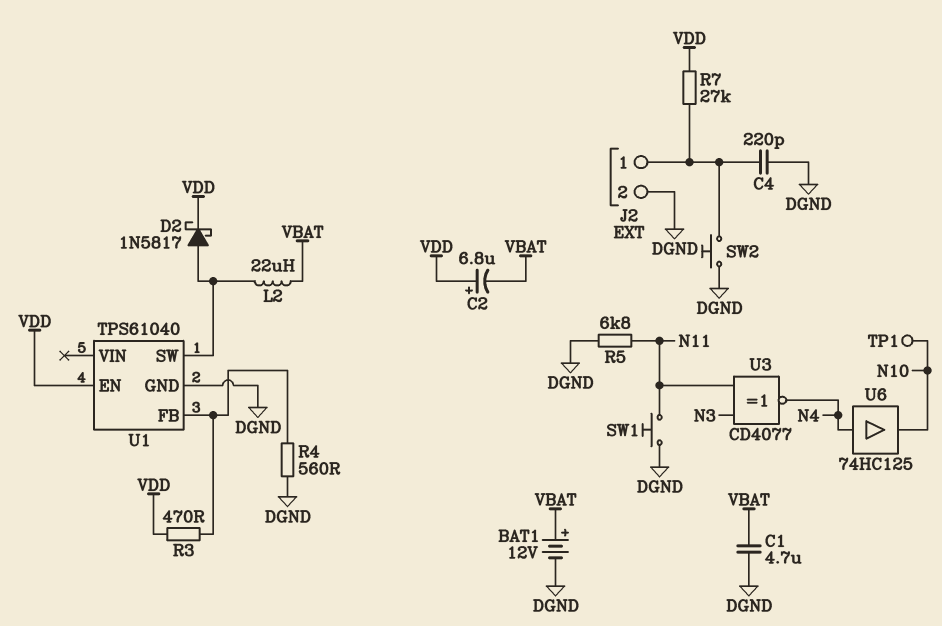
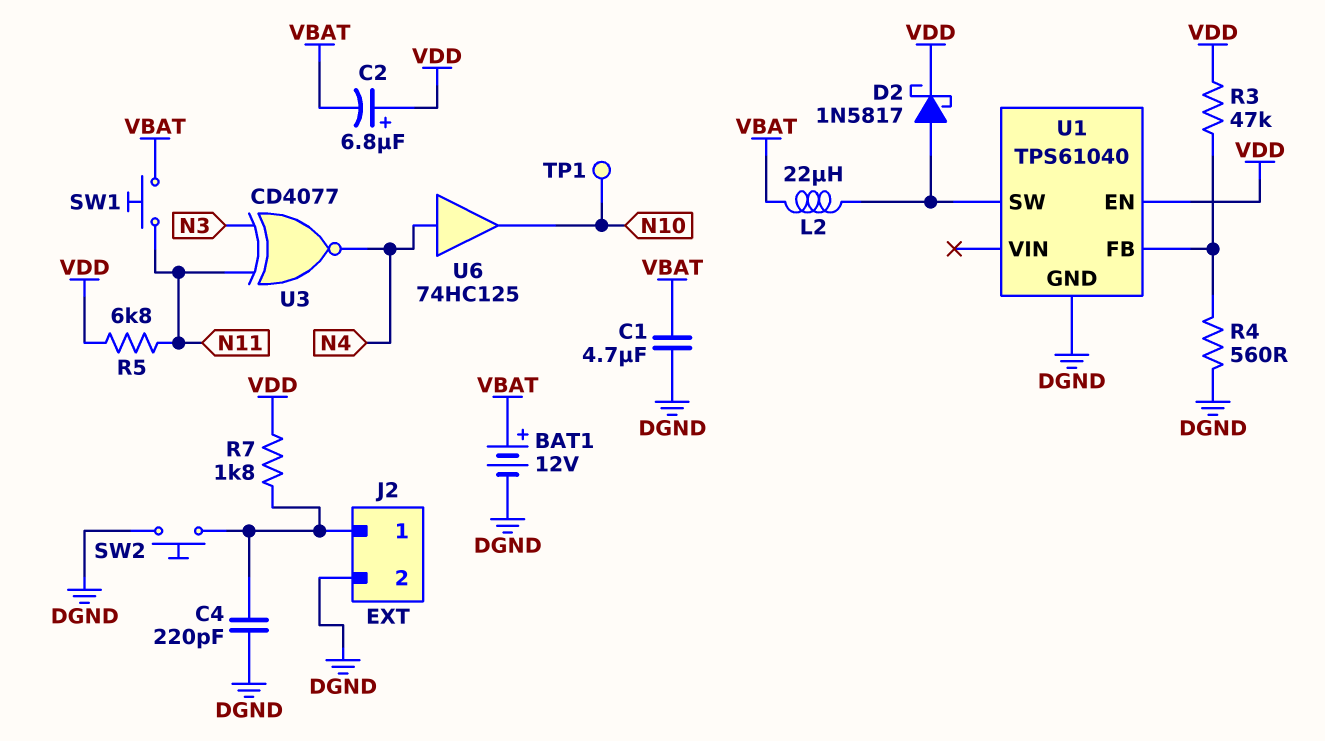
R3: 470 (U1/FB, VDD) -> 47k (U1/FB, VDD)
R5: 6.8k (DGND, N11) -> 6.8k (N11, VDD)
R7: 27k (J2/1, VDD) -> 1.8k (J2/1, VDD)
SW1: button (DGND, N11) -> button (N11, VBAT)

